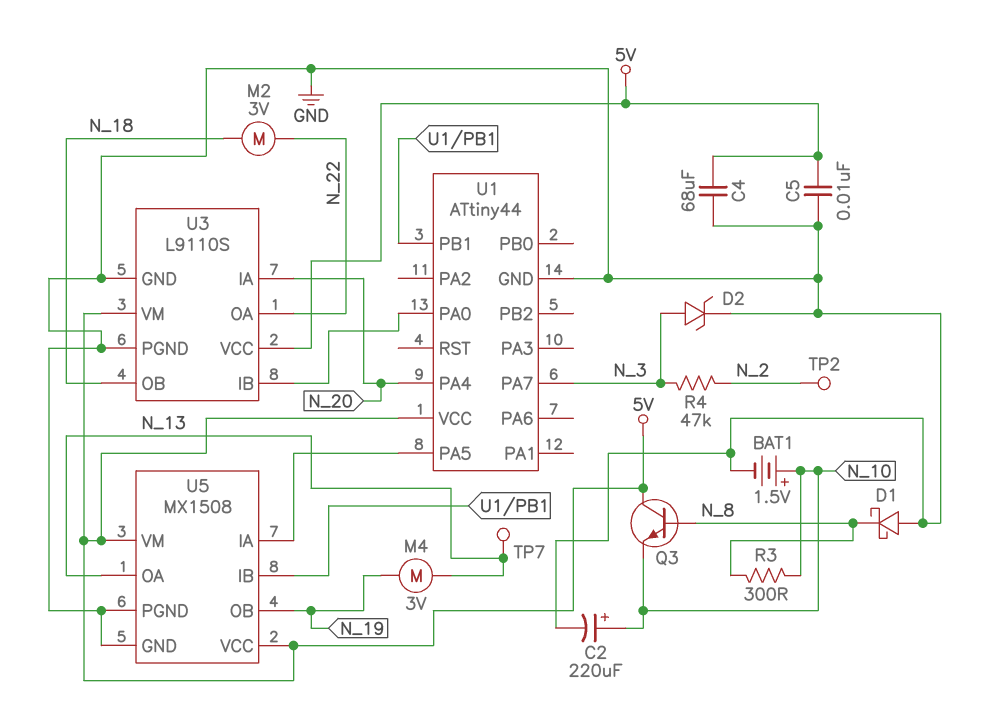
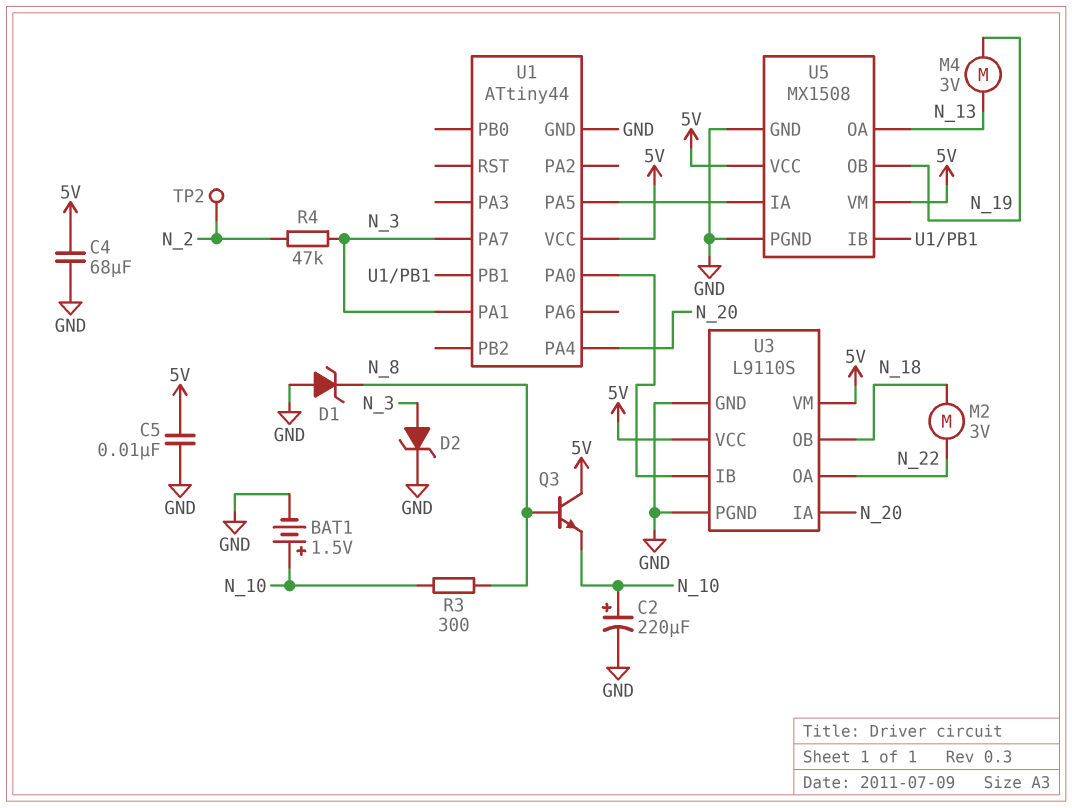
D1: schottky (A GND, K N_8) -> zener (A GND, K N_8)
TP7: test point (N_13) -> none
U1 pin PA1: none -> N_3

